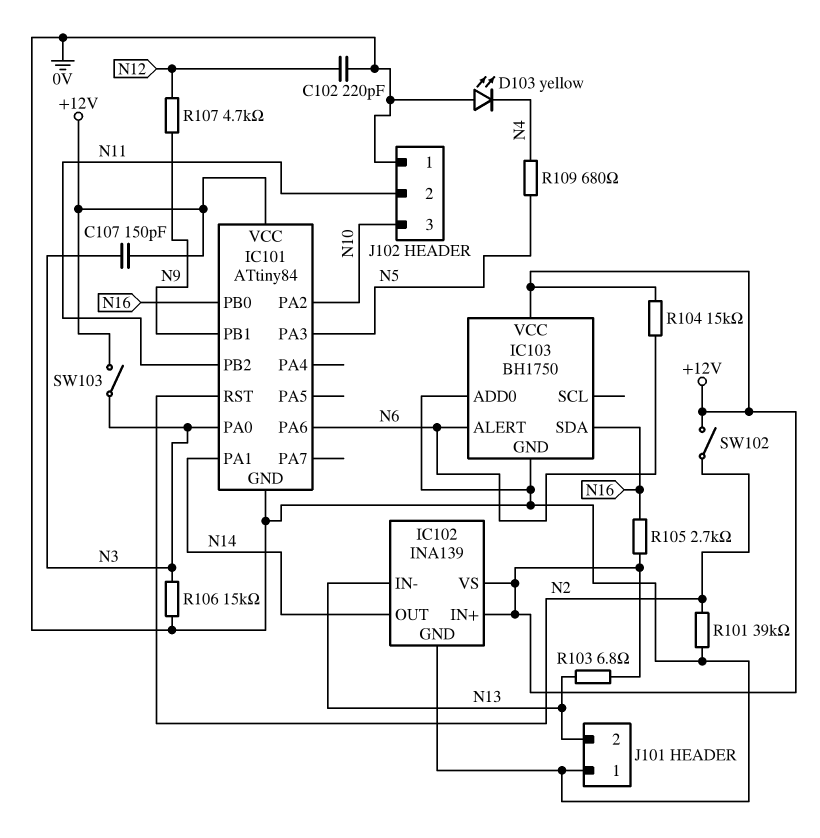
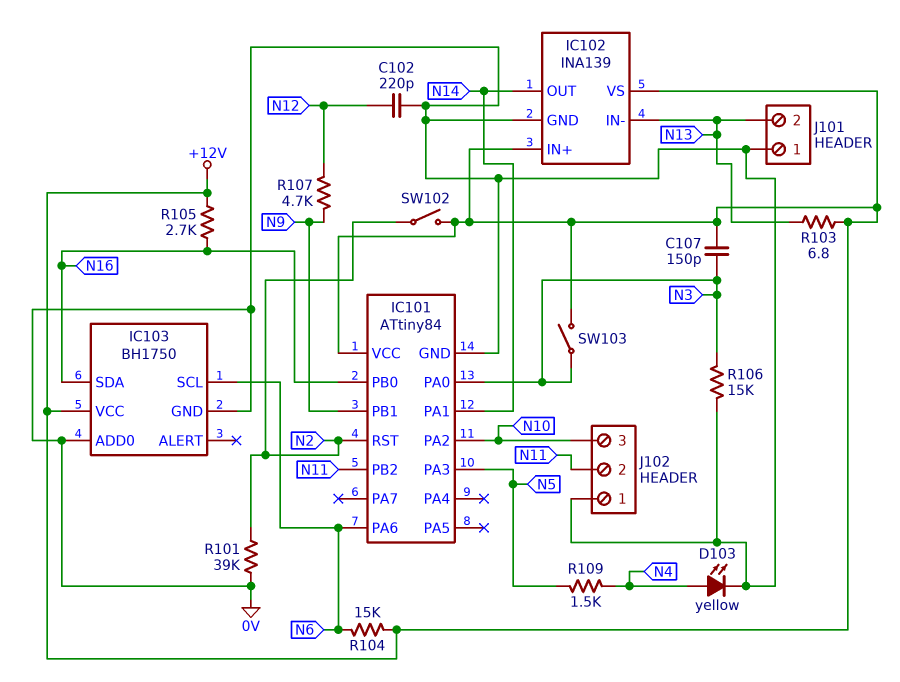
D103: LED yellow (A 0V, K N4) -> LED yellow (A N4, K 0V)
IC103 pin ALERT: N6 -> none
IC103 pin SCL: none -> N6
R109: 680 (N4, N5) -> 1.5k (N4, N5)

